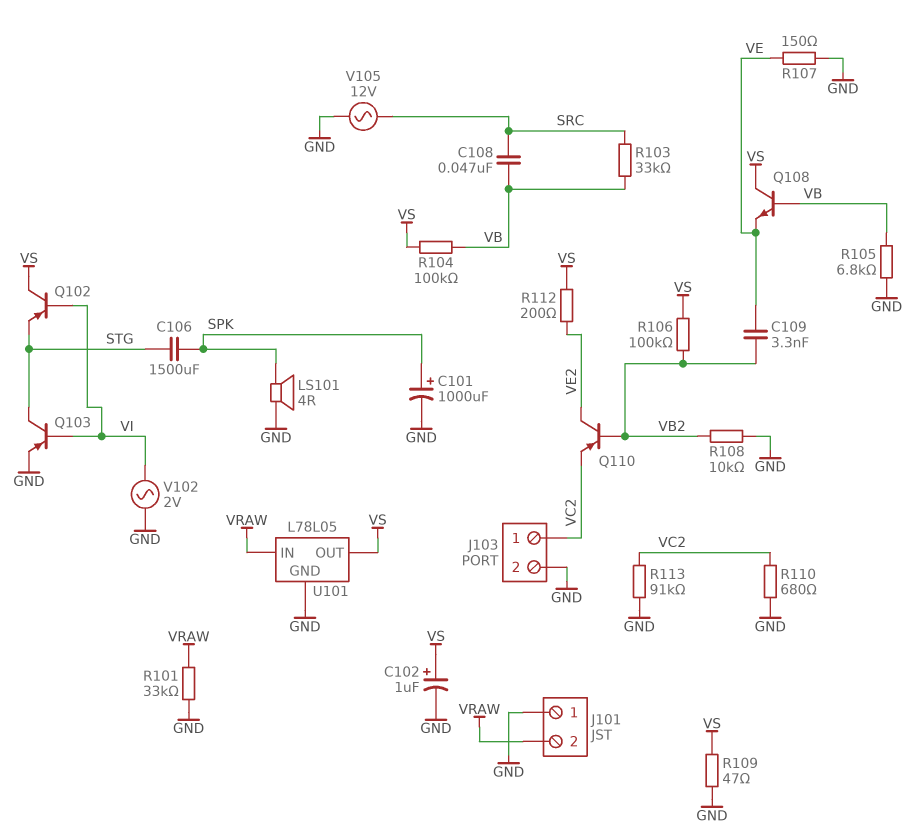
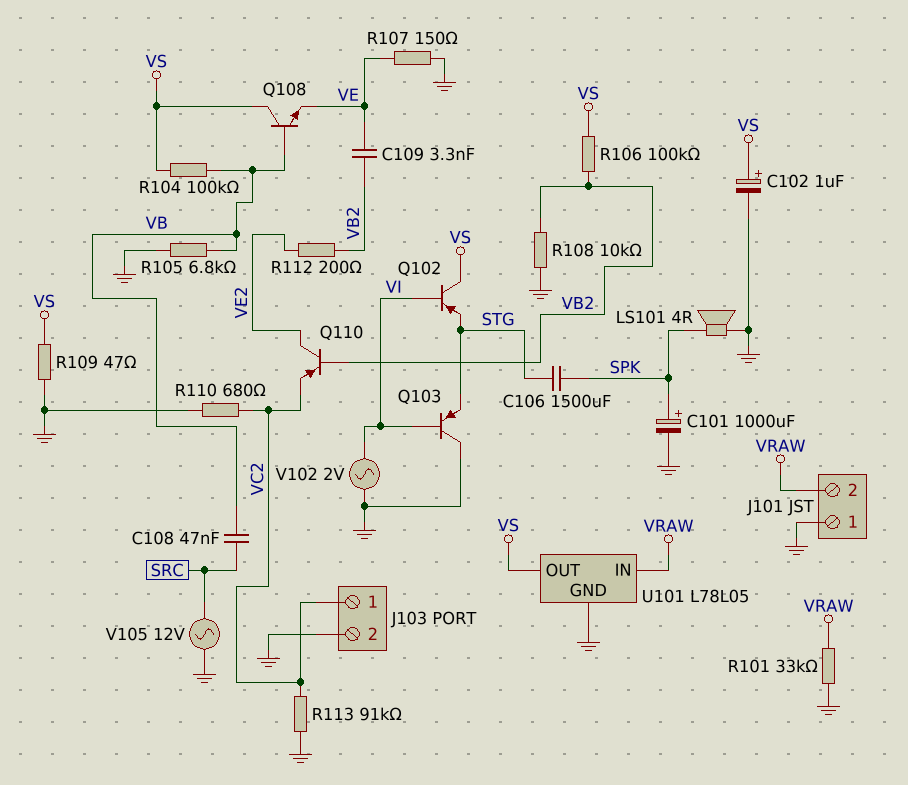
Q103: PNP (B VI, C STG, E GND) -> PNP (B VI, C GND, E STG)
R103: 33k (SRC, VB) -> none
R112: 200 (VE2, VS) -> 200 (VB2, VE2)

